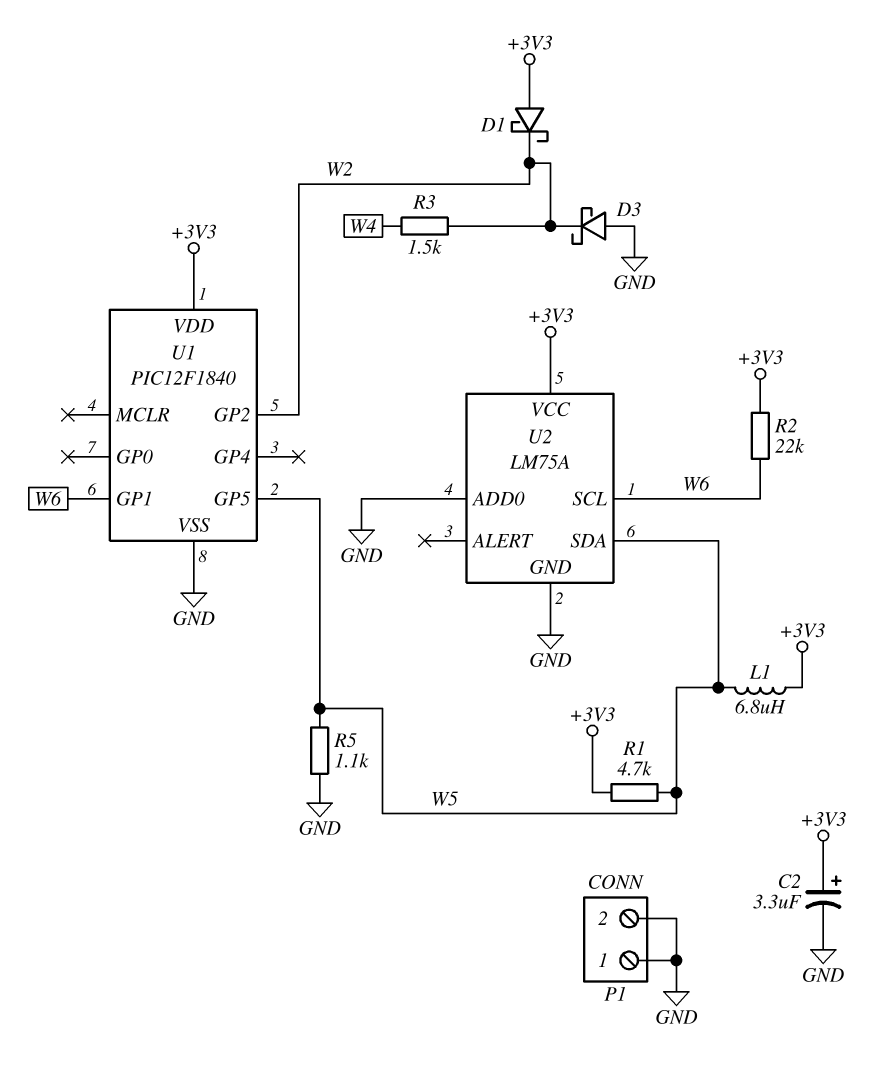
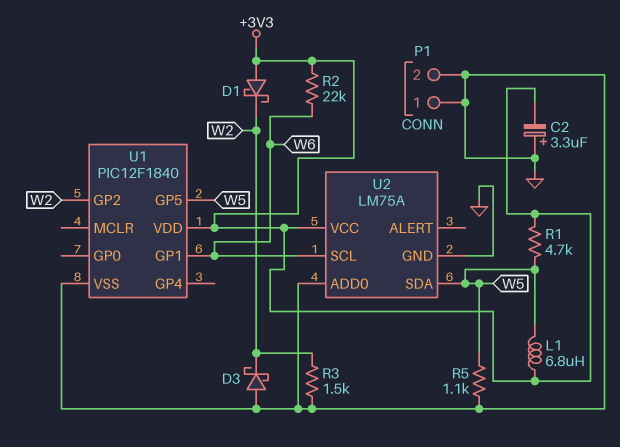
C2: 3.3uF (plus +3V3, minus GND) -> 3.3uF (plus GND, minus +3V3)
R3: 1.5k (W2, W4) -> 1.5k (GND, W2)

